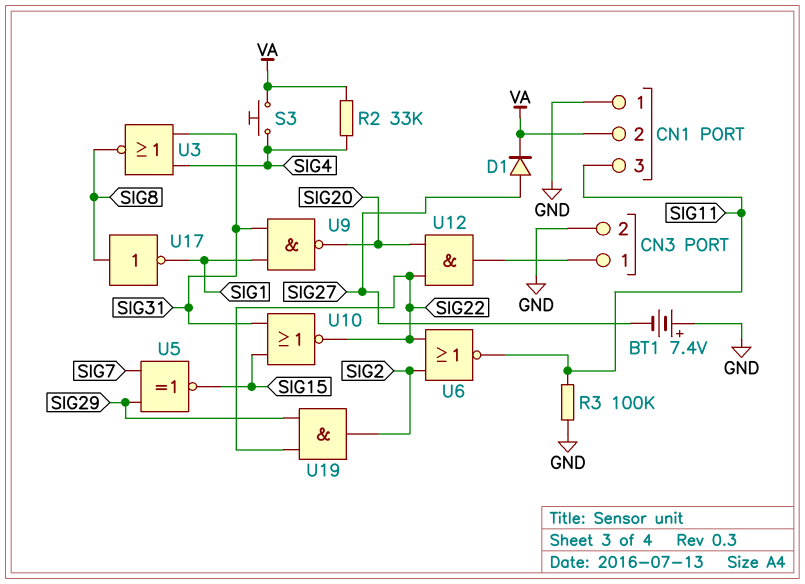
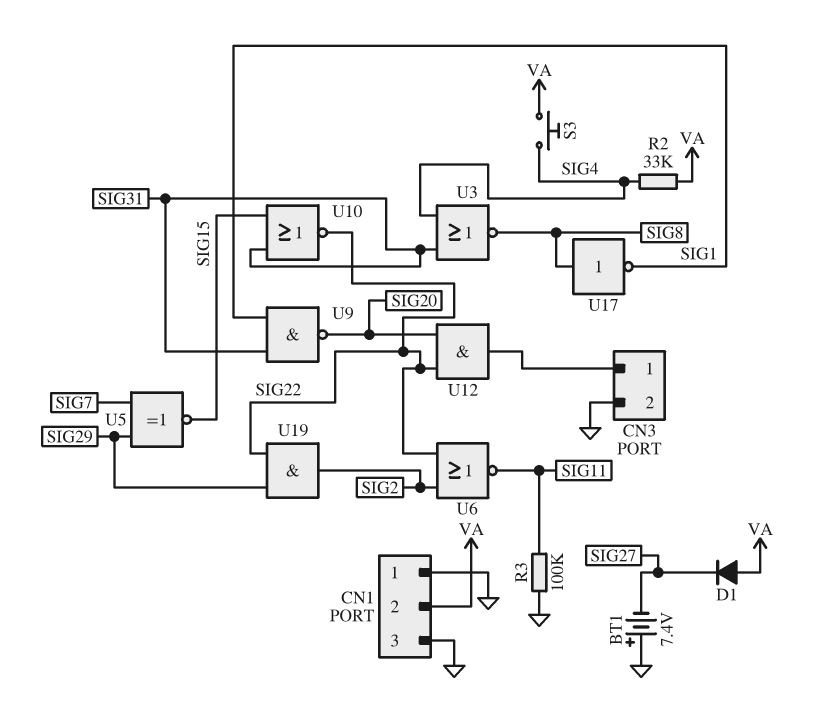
CN1 pin 3: SIG11 -> GND
D1: diode (A SIG27, K VA) -> diode (A VA, K SIG27)

